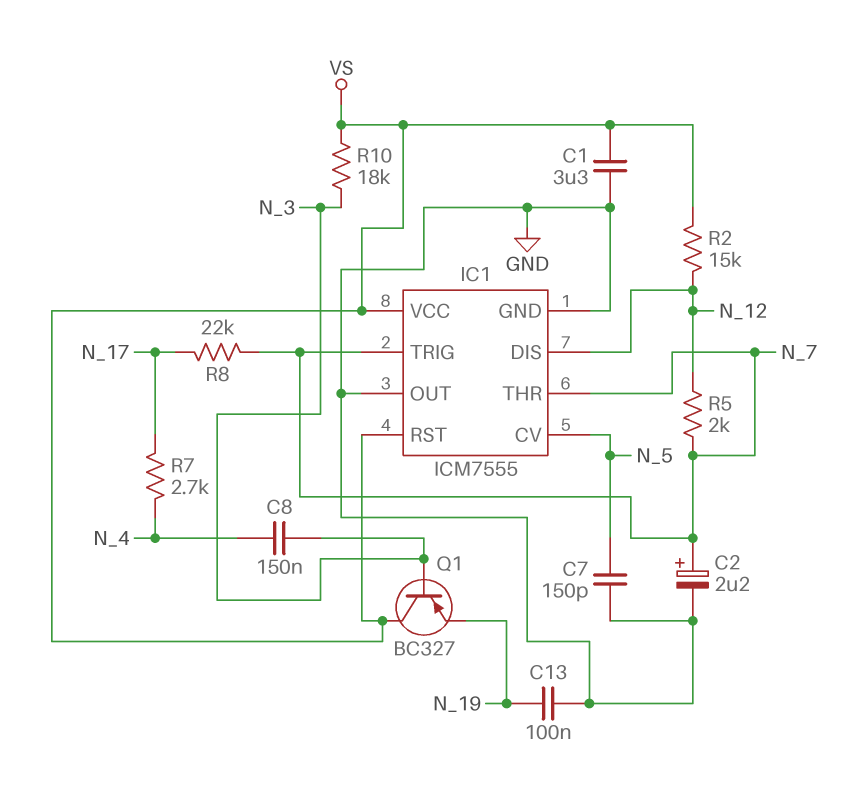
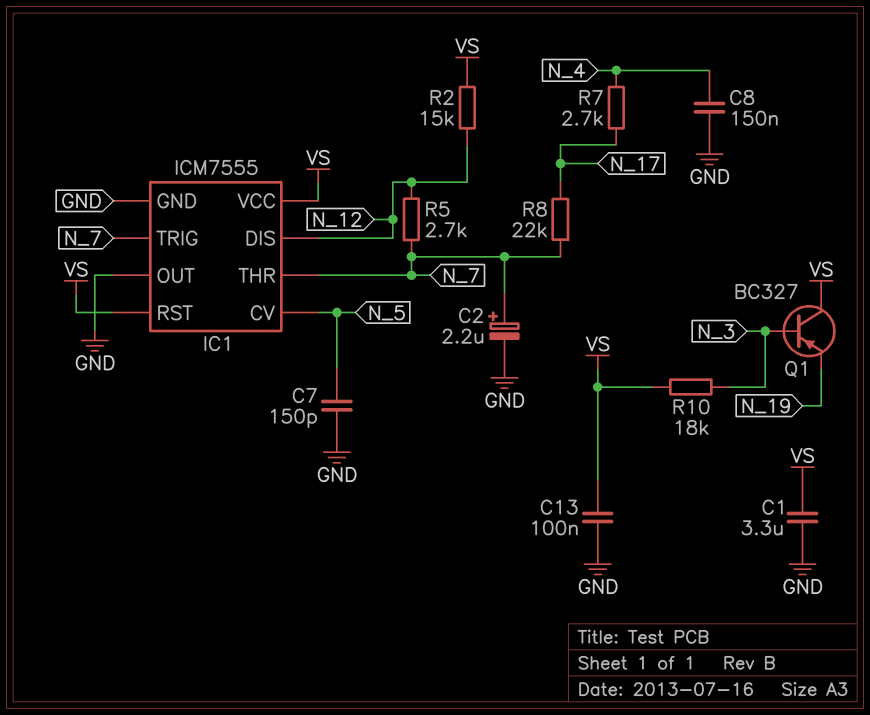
C8: 150nF (N_3, N_4) -> 150nF (GND, N_4)
C13: 100nF (GND, N_19) -> 100nF (GND, VS)
R5: 2k (N_7, N_12) -> 2.7k (N_7, N_12)

